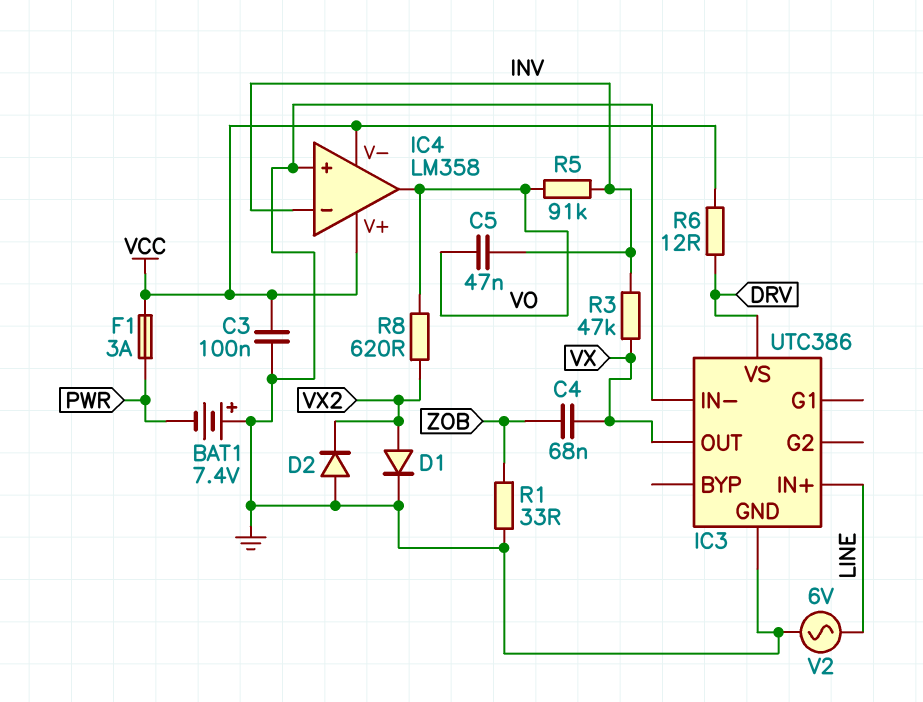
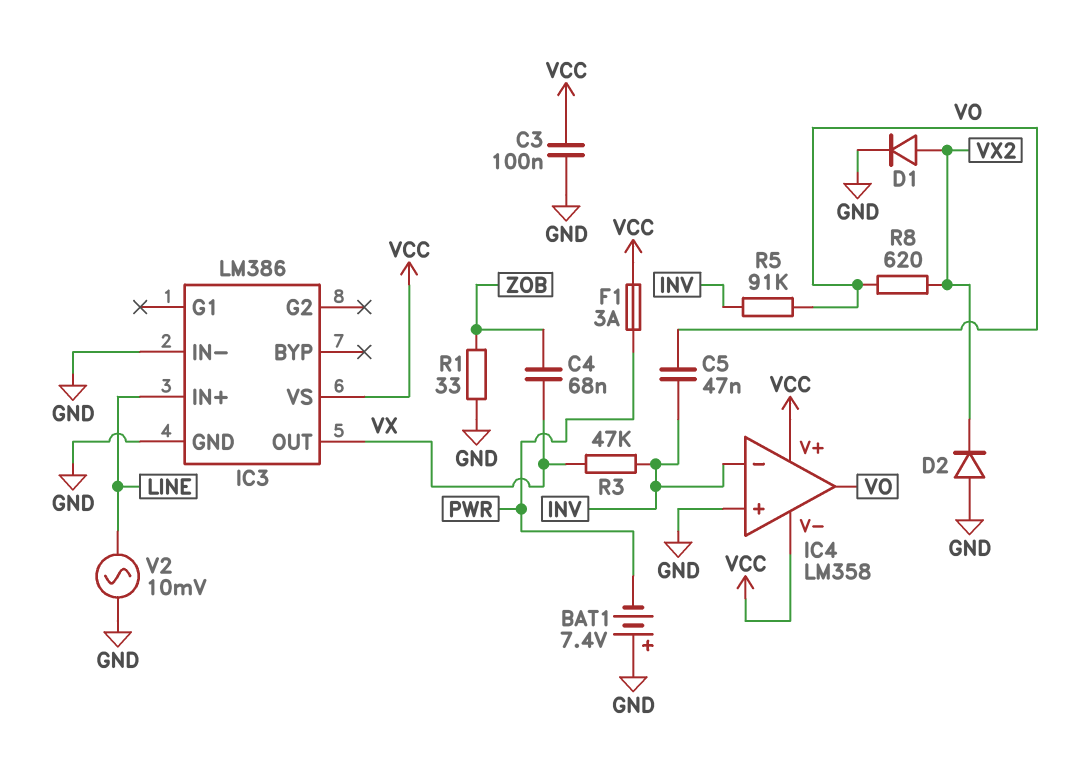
IC3: UTC386 -> LM386
IC3 pin VS: DRV -> VCC
R6: 12 (DRV, VCC) -> none
V2: AC 6V (GND, LINE) -> AC 10mV (GND, LINE)

